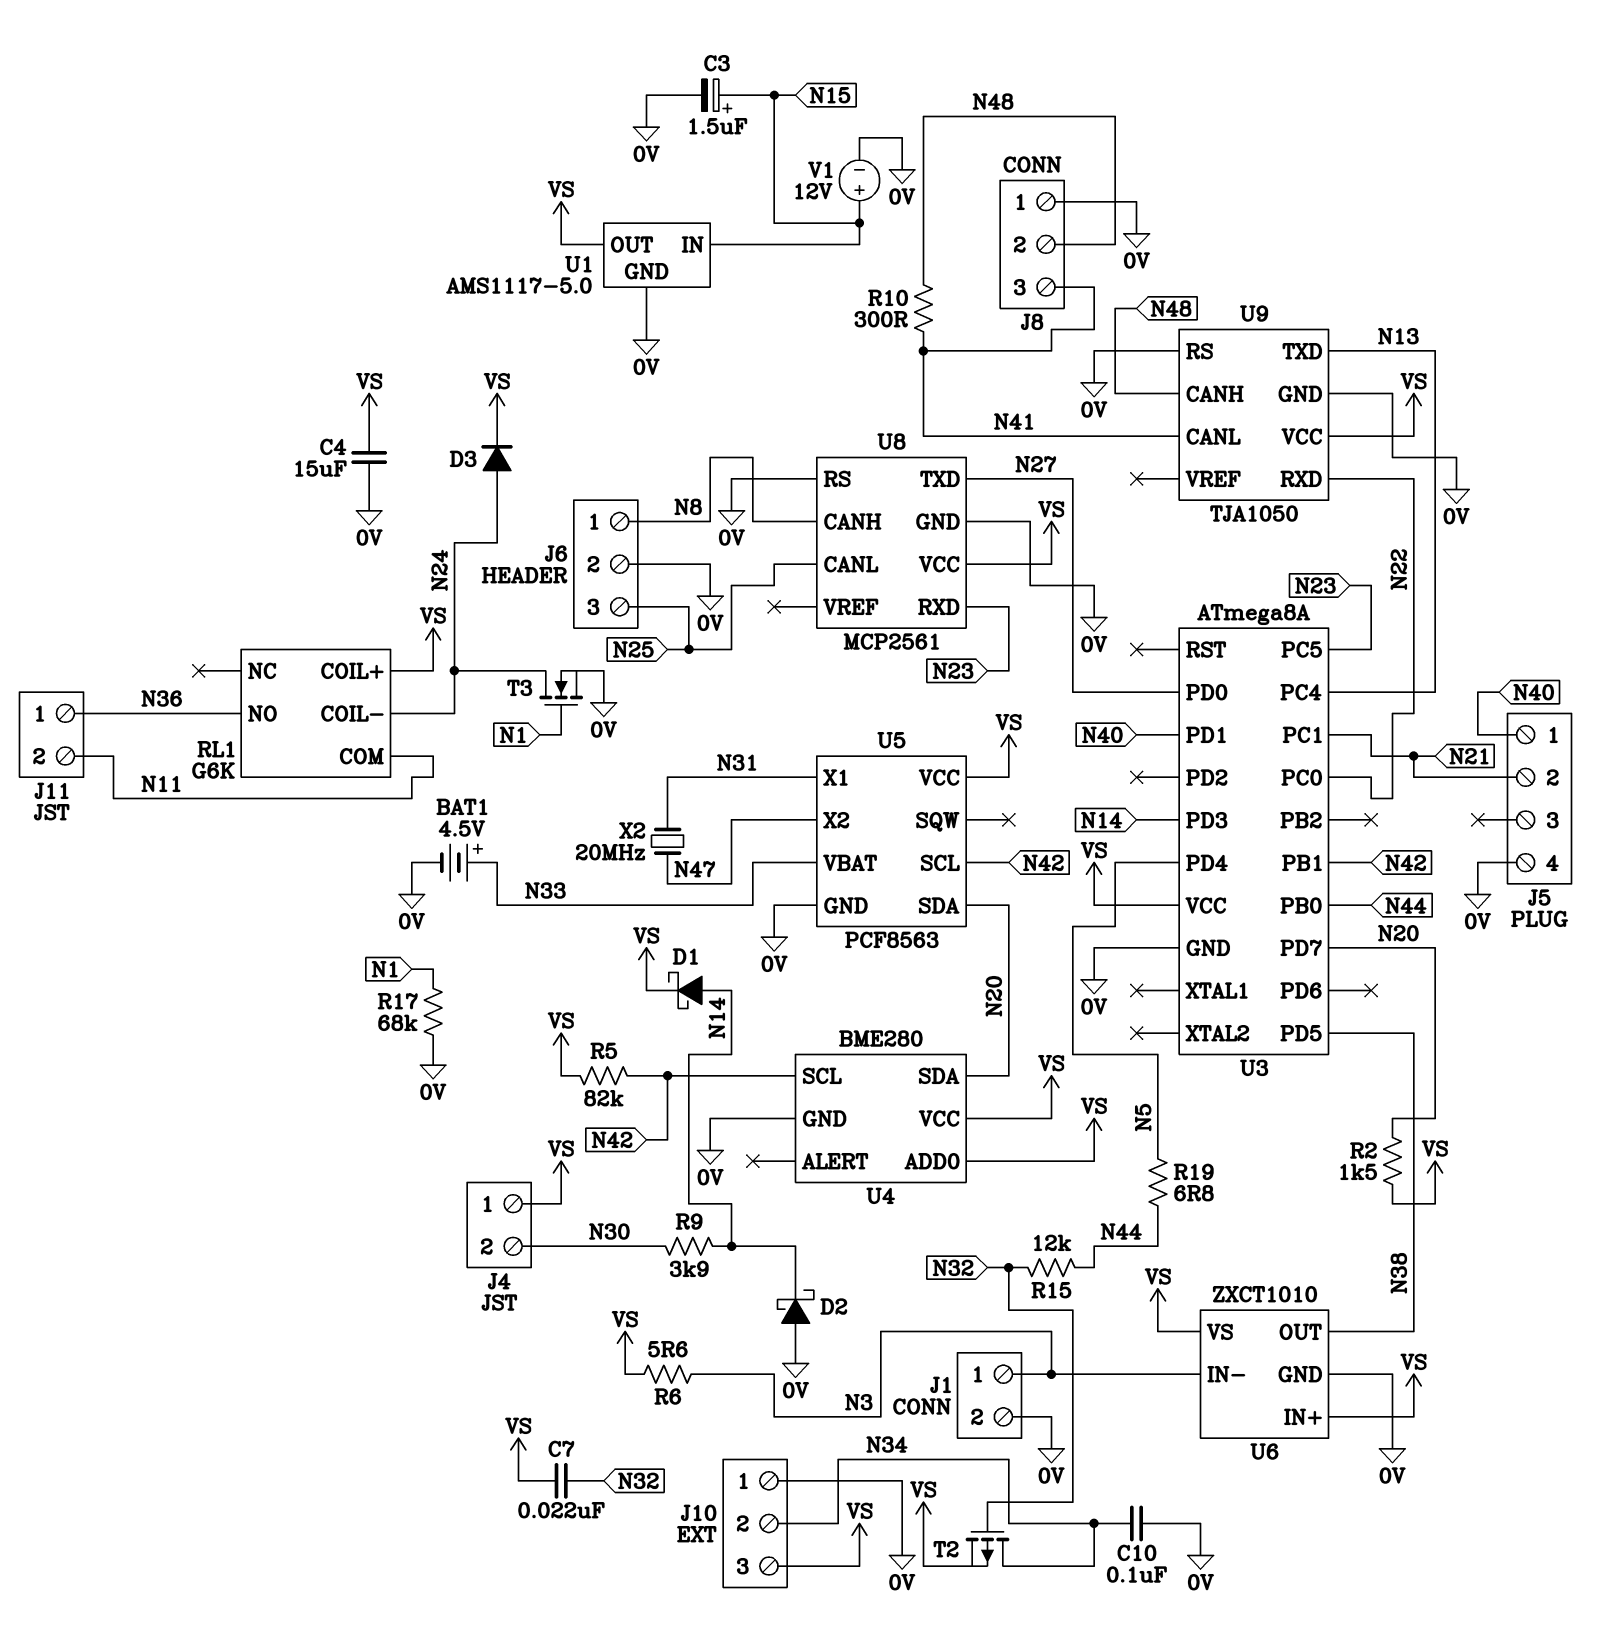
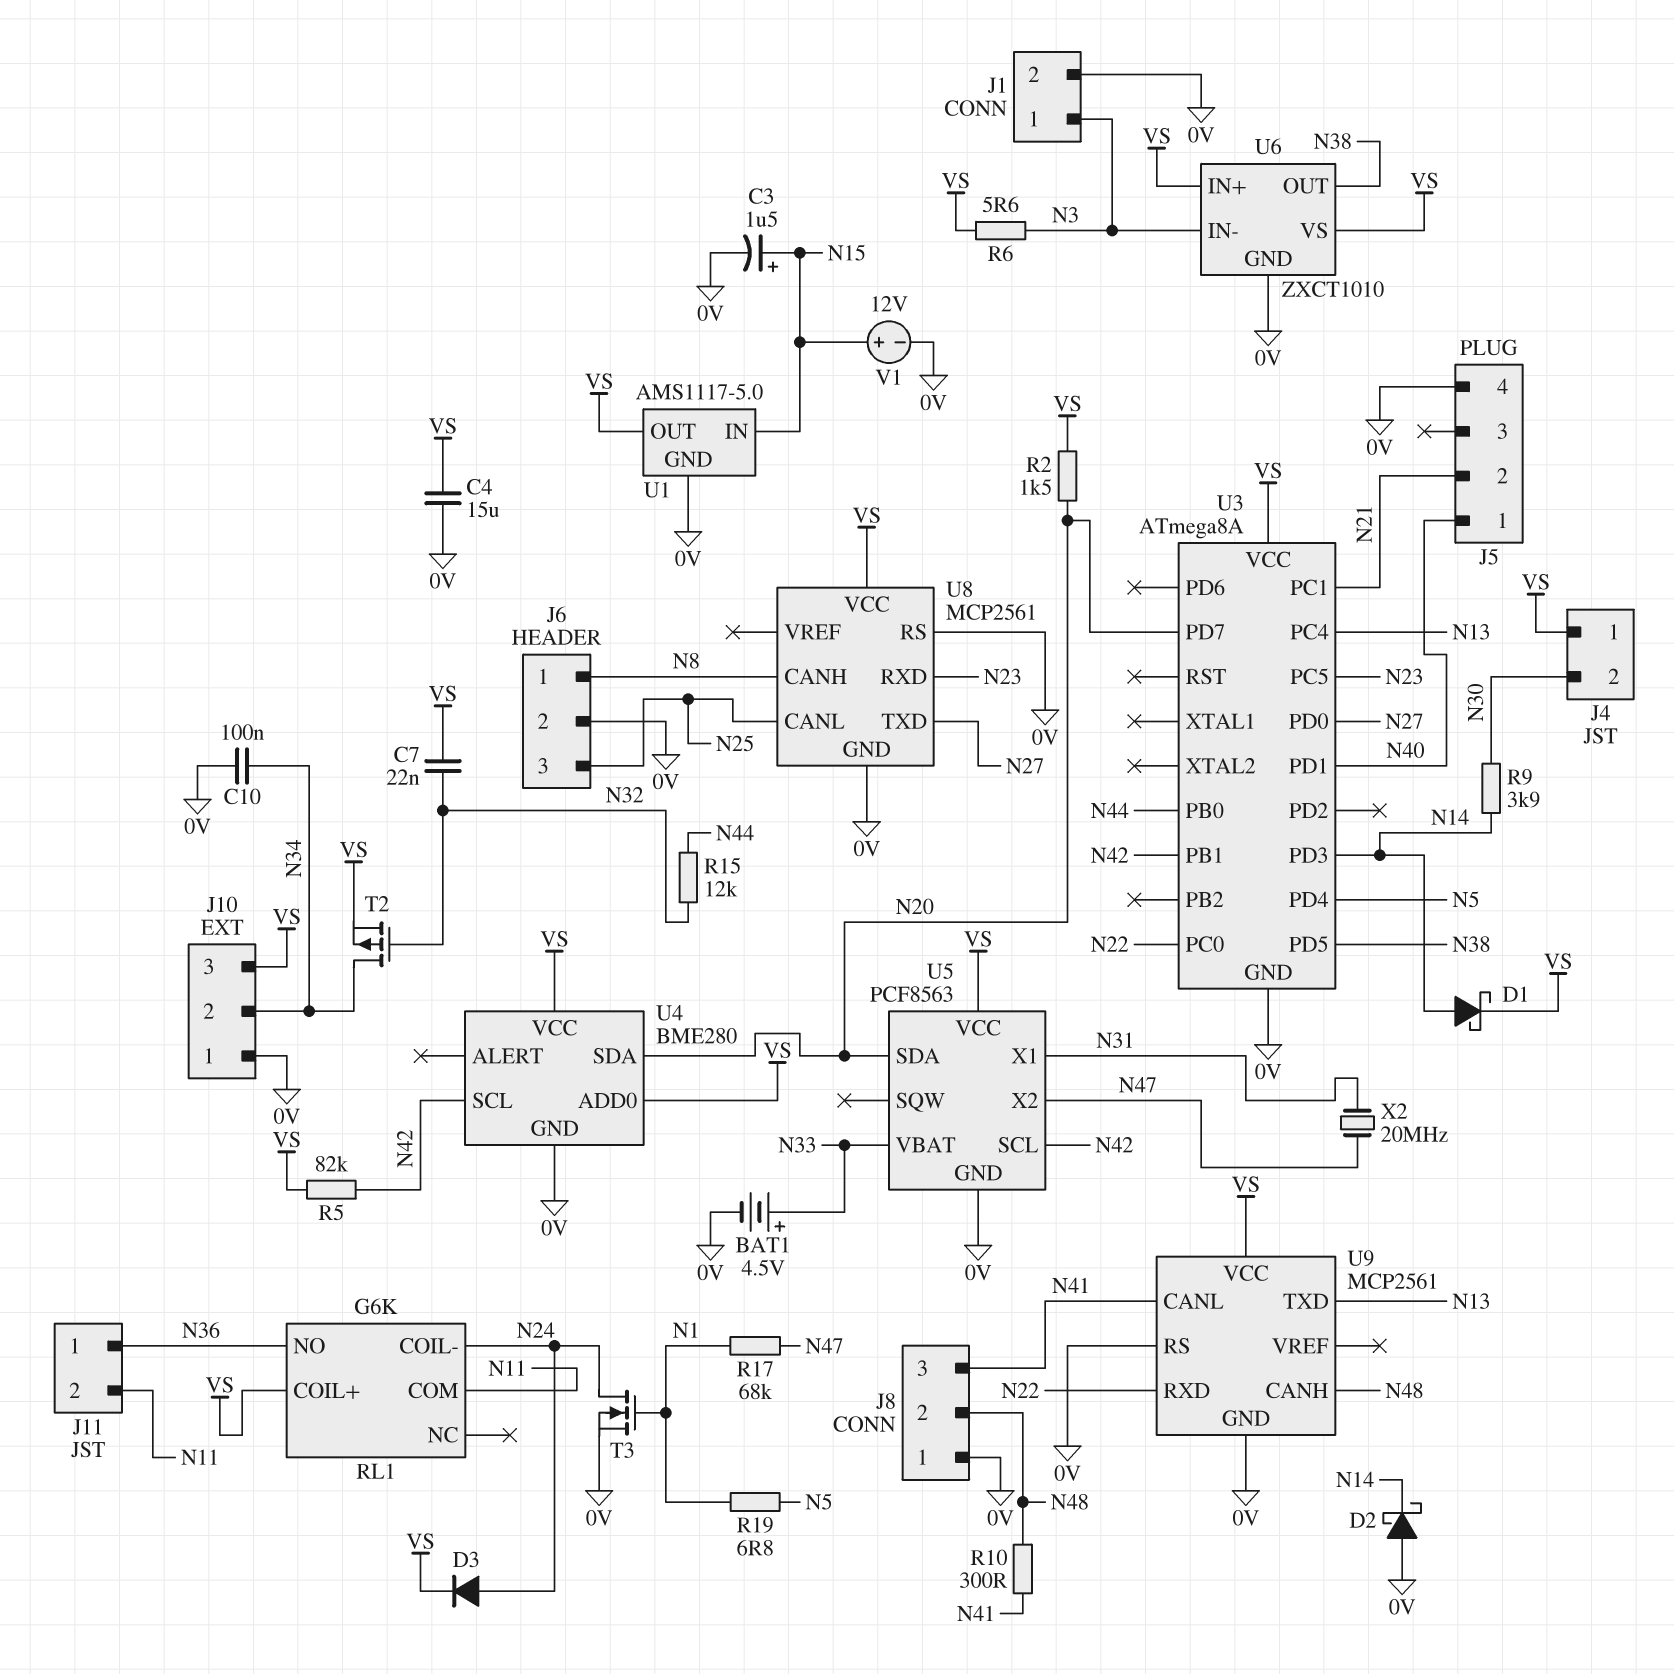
R17: 68k (0V, N1) -> 68k (N1, N47)
R19: 6.8 (N5, N44) -> 6.8 (N1, N5)
U9: TJA1050 -> MCP2561

